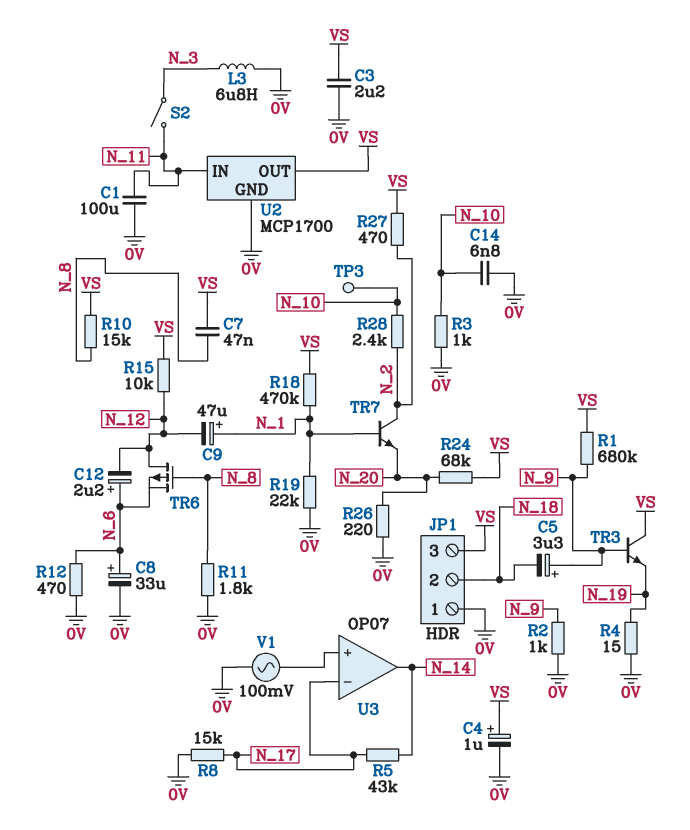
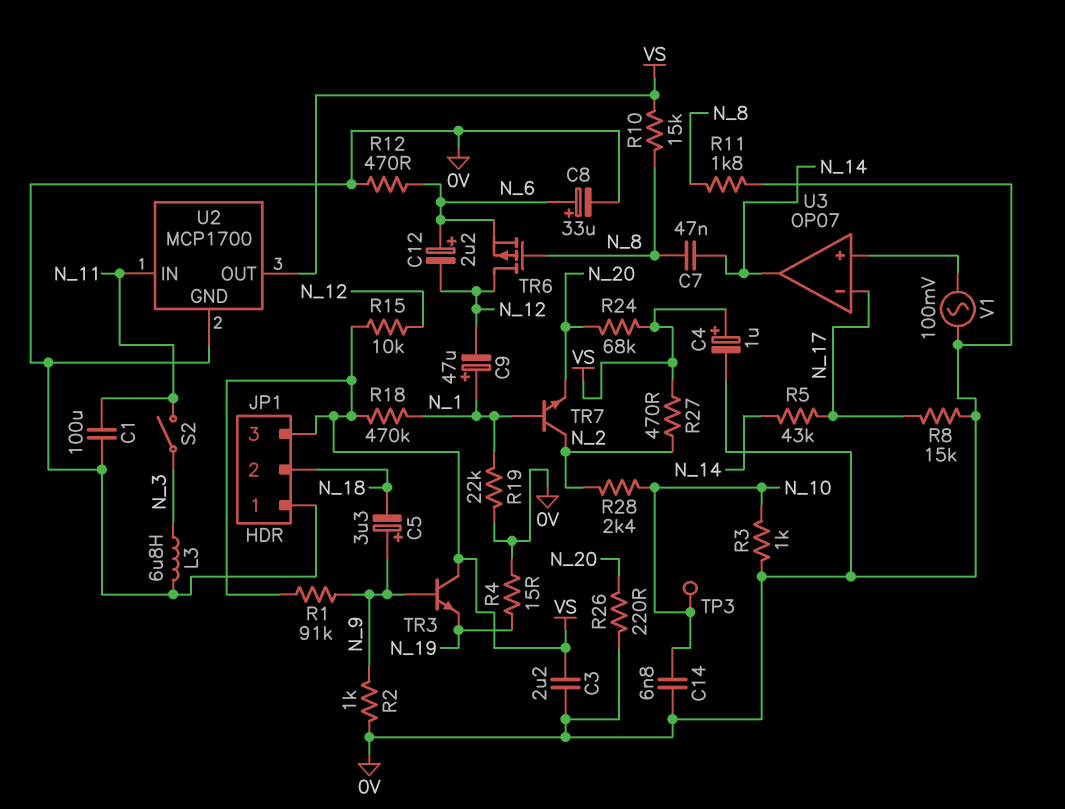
C7: 47nF (N_8, VS) -> 47nF (N_8, N_14)
R1: 680k (N_9, VS) -> 91k (N_9, VS)

